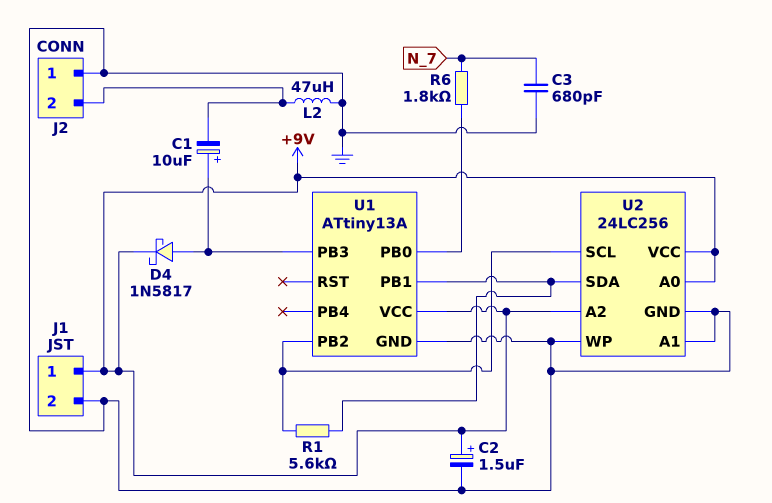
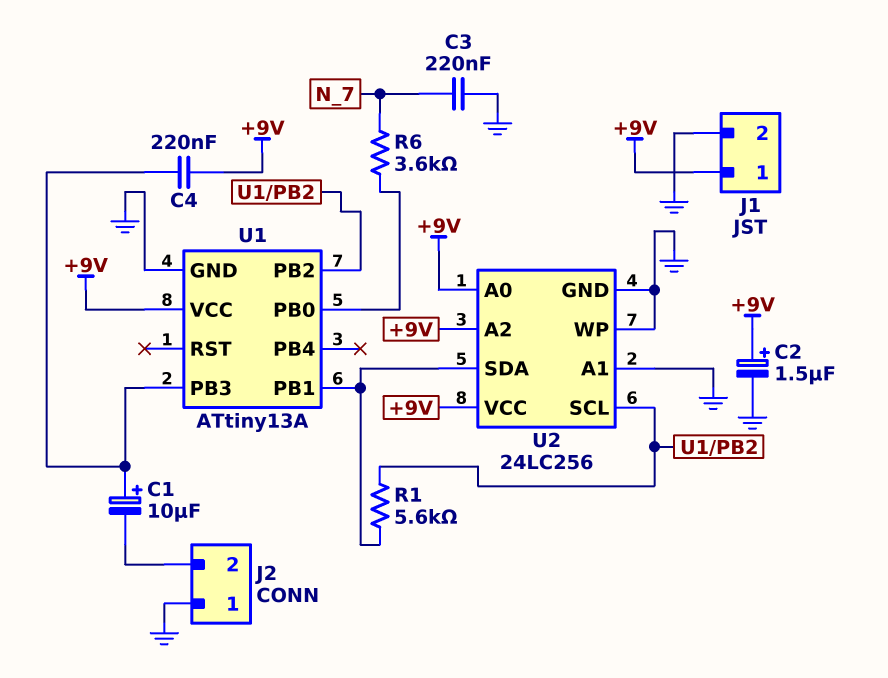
C3: 680pF (GND, N_7) -> 220nF (GND, N_7)
C4: none -> 220nF (+9V, U1/PB3)
D4: schottky 1N5817 (A U1/PB3, K +9V) -> none
L2: 47uH (GND, J2/2) -> none
R6: 1.8k (N_7, U1/PB0) -> 3.6k (N_7, U1/PB0)

